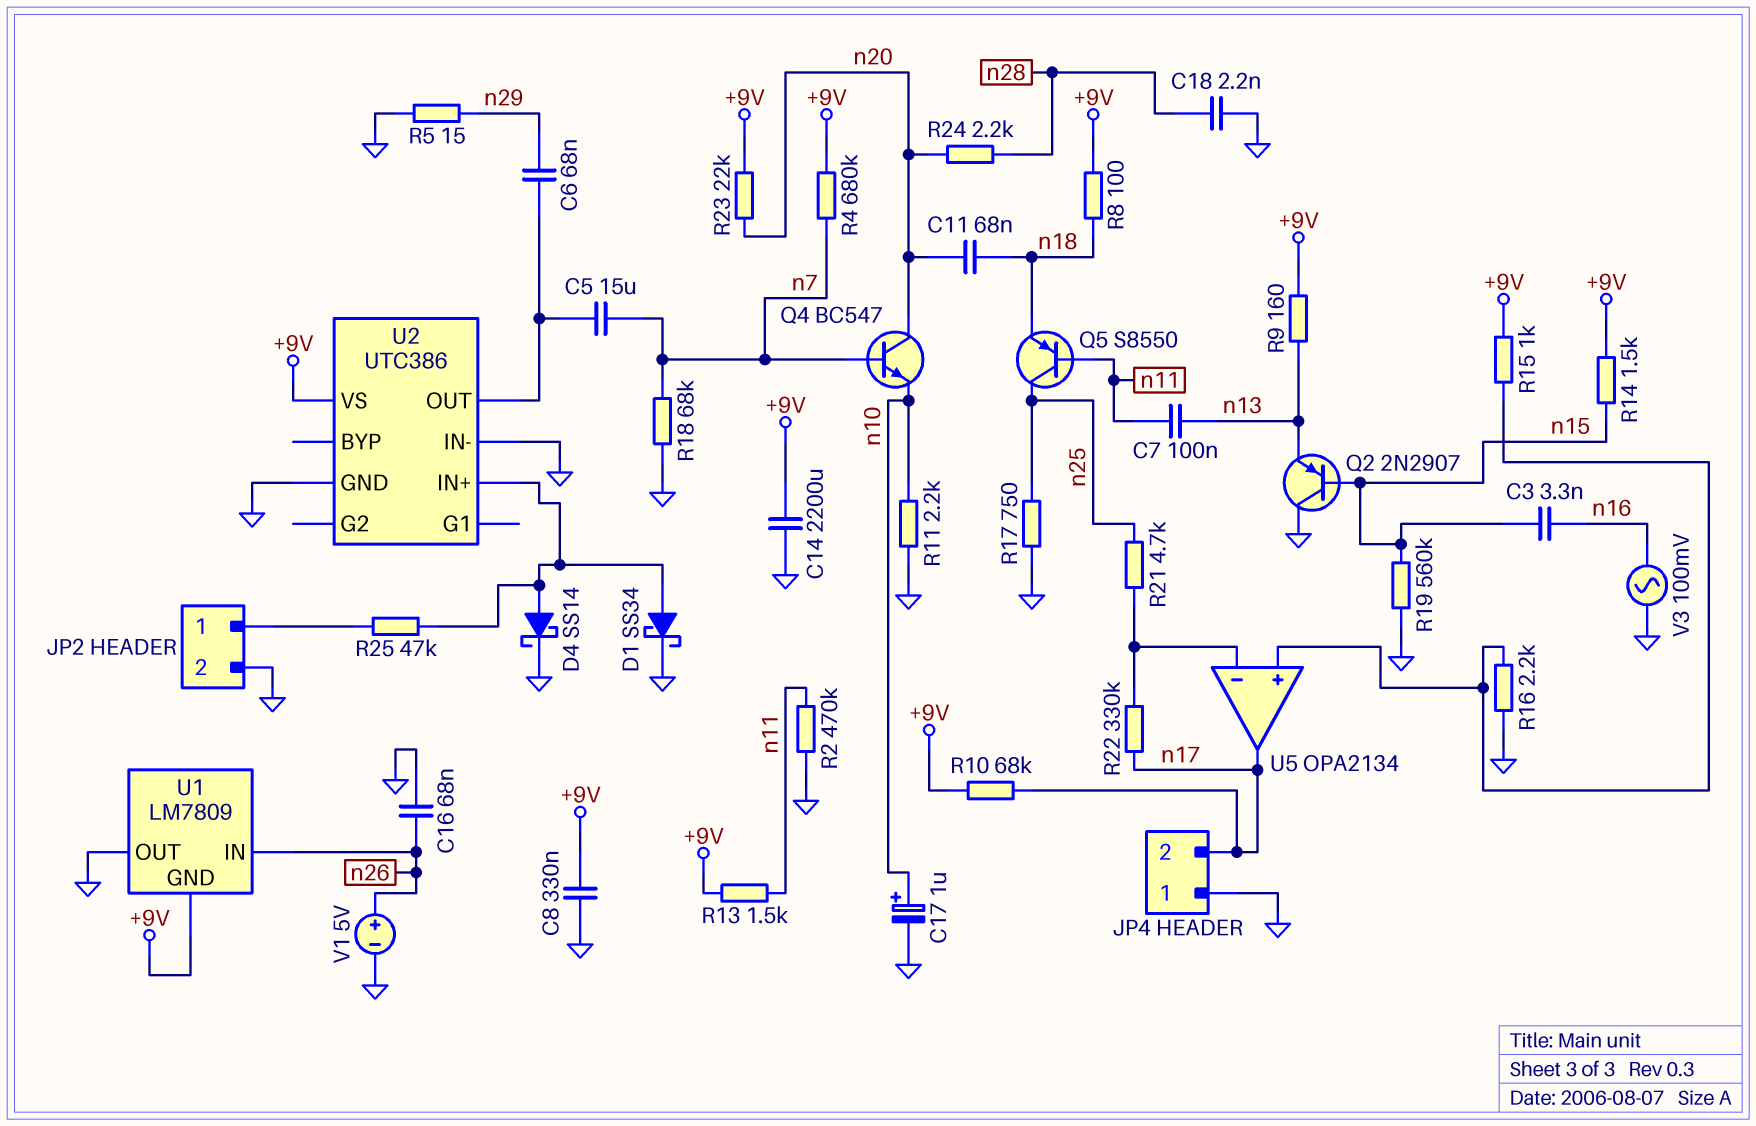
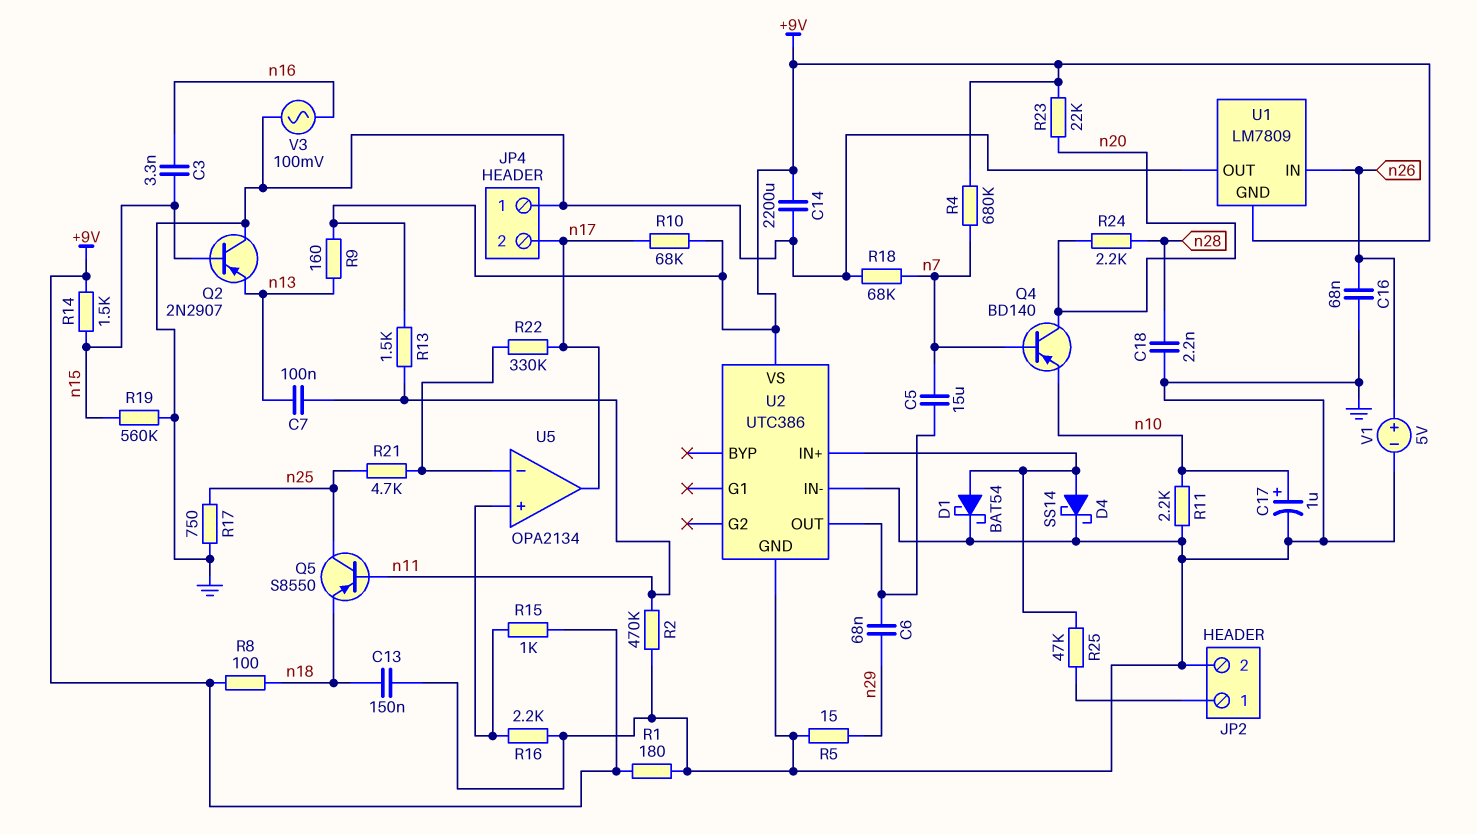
C8: 330nF (+9V, GND) -> none
C11: 68nF (n18, n20) -> none
C13: none -> 150nF (GND, n18)
D1: schottky SS34 (A U2/IN+, K GND) -> schottky BAT54 (A U2/IN+, K GND)
Q4: NPN BC547 (B n7, C n20, E n10) -> PNP BD140 (B n7, C n20, E n10)
R1: none -> 180 (+9V, GND)

